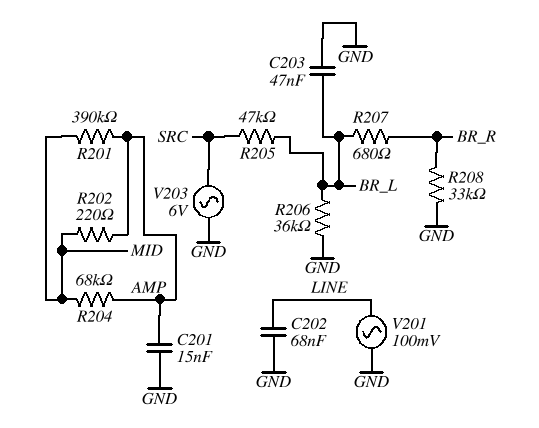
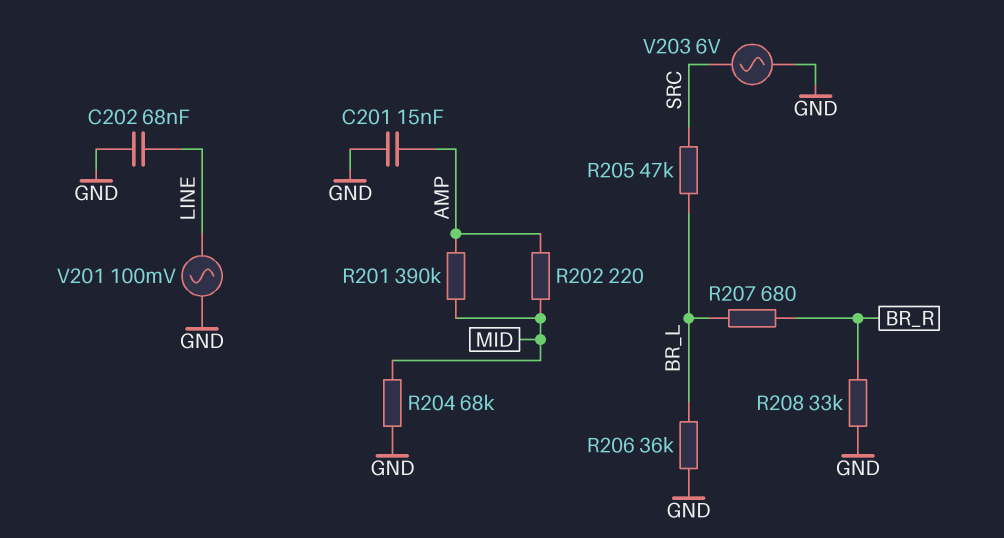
C203: 47nF (BR_L, GND) -> none
R204: 68k (AMP, MID) -> 68k (GND, MID)

